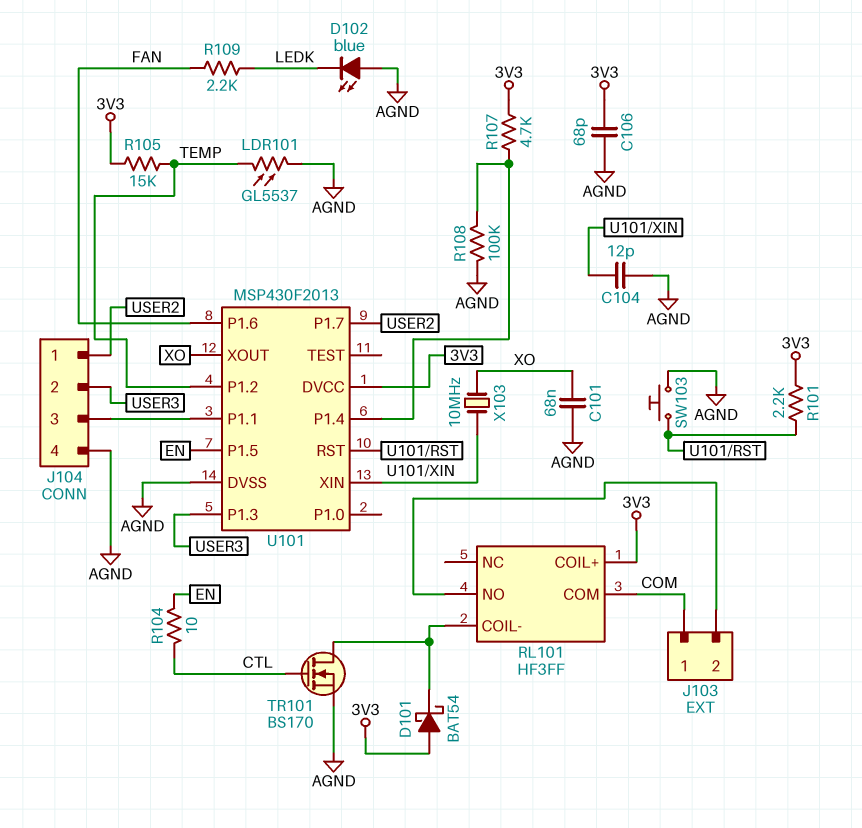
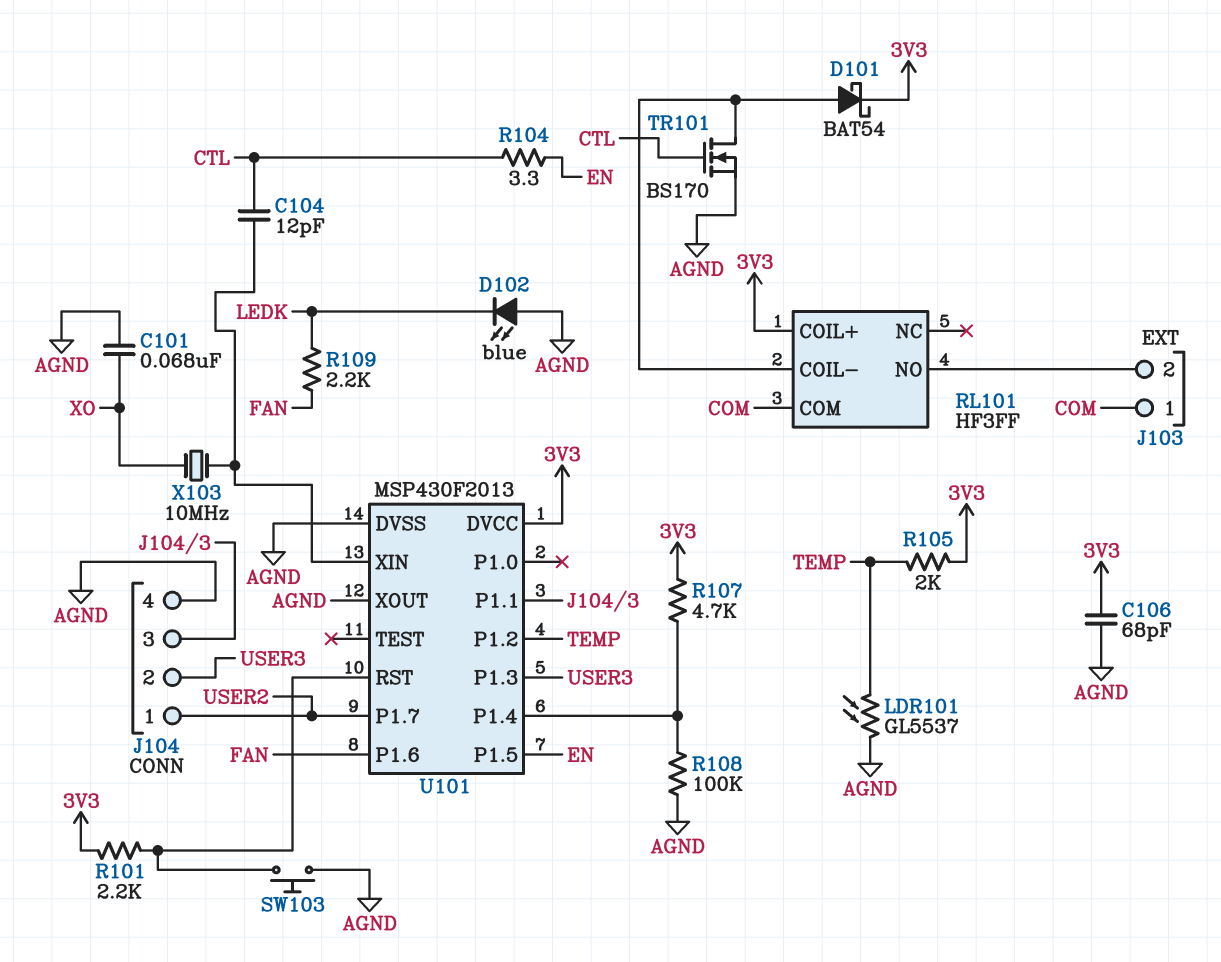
C104: 12pF (AGND, U101/XIN) -> 12pF (CTL, U101/XIN)
D101: schottky BAT54 (A 3V3, K RL101/COIL-) -> schottky BAT54 (A RL101/COIL-, K 3V3)
R104: 10 (CTL, EN) -> 3.3 (CTL, EN)
R105: 15k (3V3, TEMP) -> 2k (3V3, TEMP)
U101 pin XOUT: XO -> AGND

